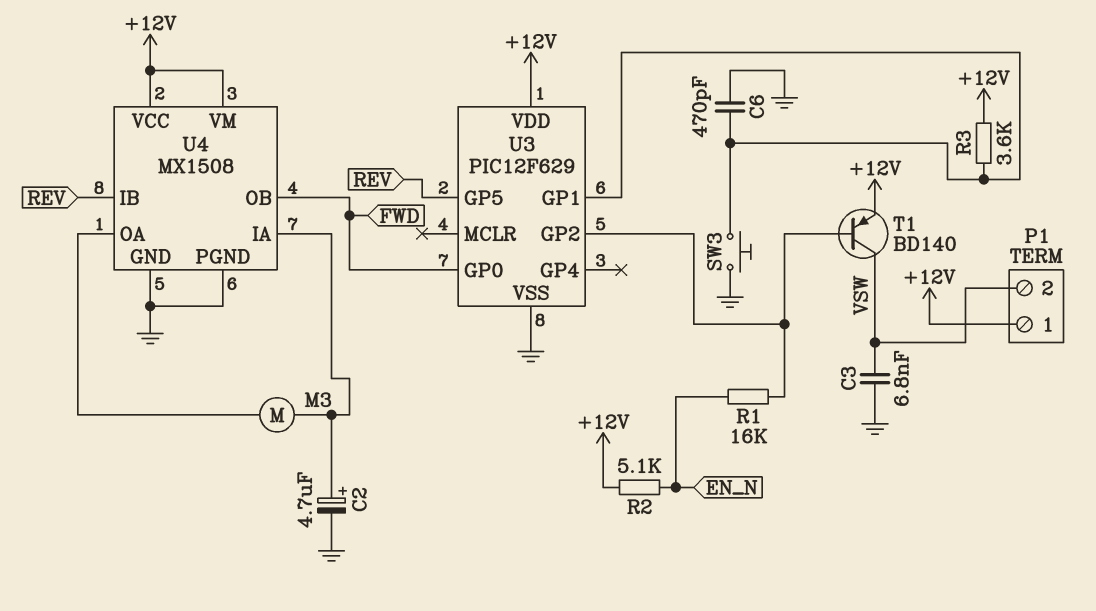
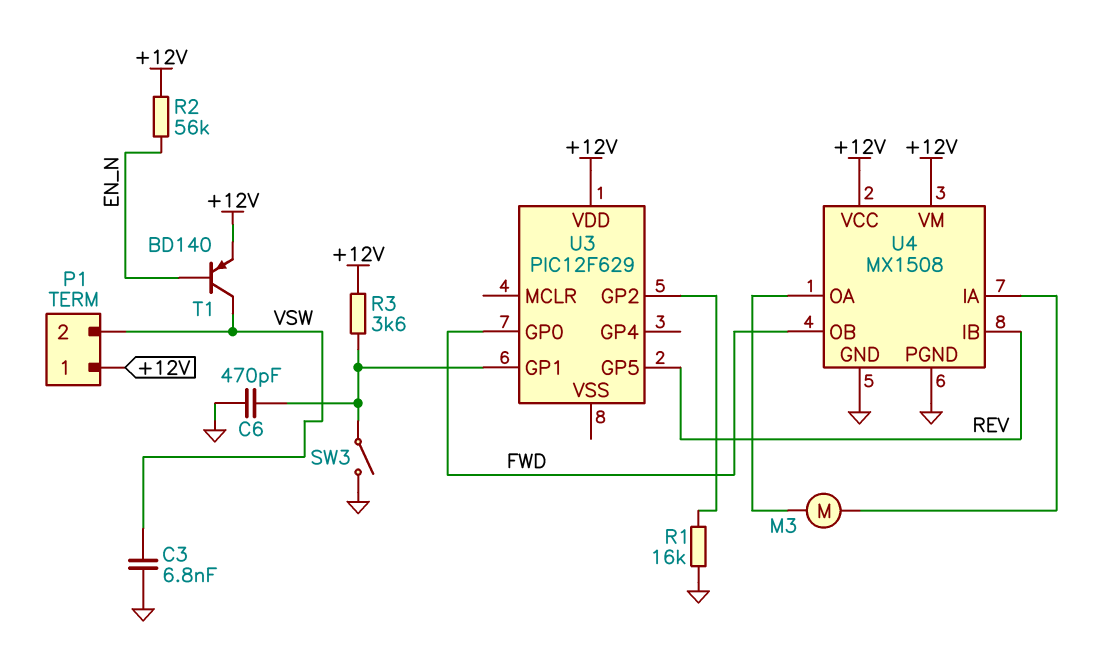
C2: 4.7uF (plus U4/IA, minus GND) -> none
R1: 16k (EN_N, U3/GP2) -> 16k (GND, U3/GP2)
R2: 5.1k (+12V, EN_N) -> 56k (+12V, EN_N)
SW3: button (GND, U3/GP1) -> switch (GND, U3/GP1)
T1: PNP BD140 (B U3/GP2, C VSW, E +12V) -> PNP BD140 (B EN_N, C VSW, E +12V)
U3 pin VSS: GND -> none

